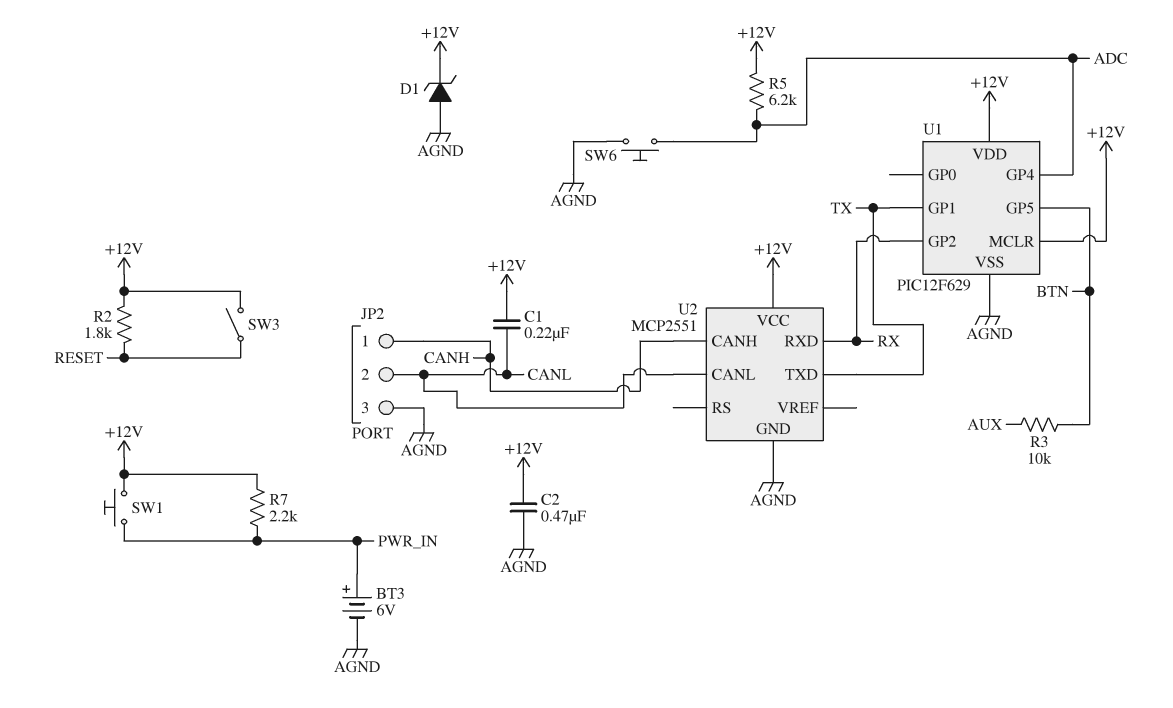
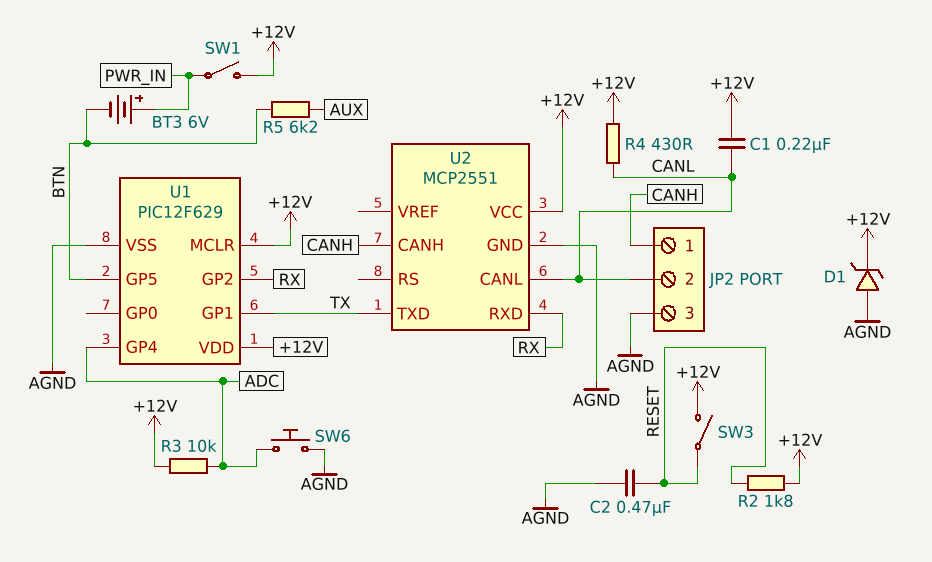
BT3: 6V (plus PWR_IN, minus AGND) -> 6V (plus PWR_IN, minus BTN)
C2: 470nF (+12V, AGND) -> 470nF (AGND, RESET)
R3: 10k (AUX, BTN) -> 10k (+12V, ADC)
R4: none -> 430 (+12V, CANL)
R5: 6.2k (+12V, ADC) -> 6.2k (AUX, BTN)
R7: 2.2k (+12V, PWR_IN) -> none
SW1: button (+12V, PWR_IN) -> switch (+12V, PWR_IN)

